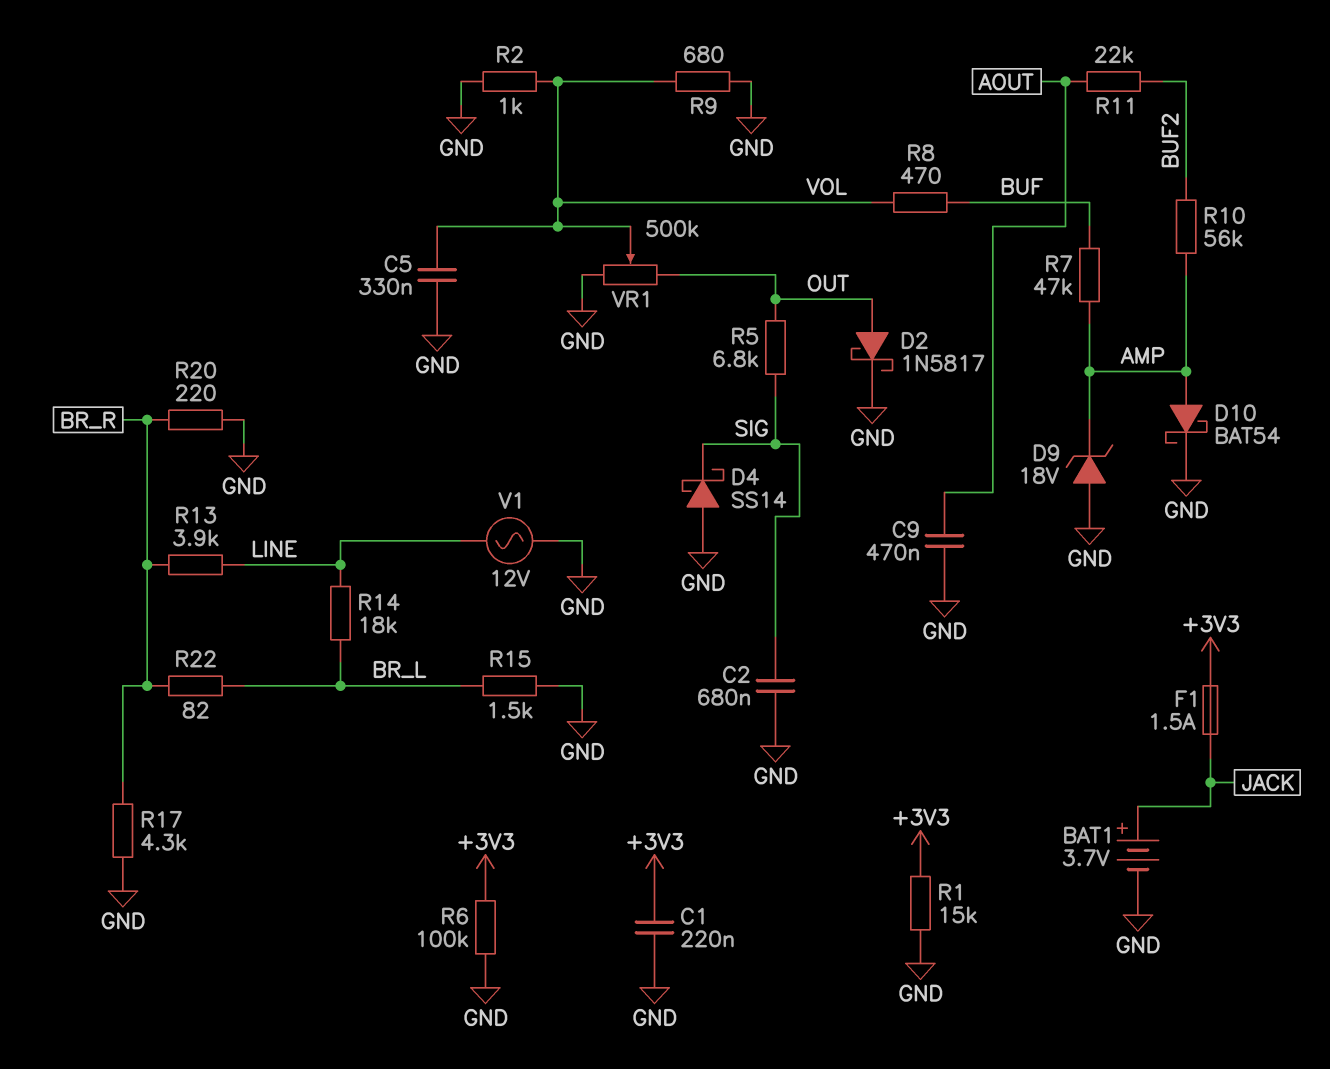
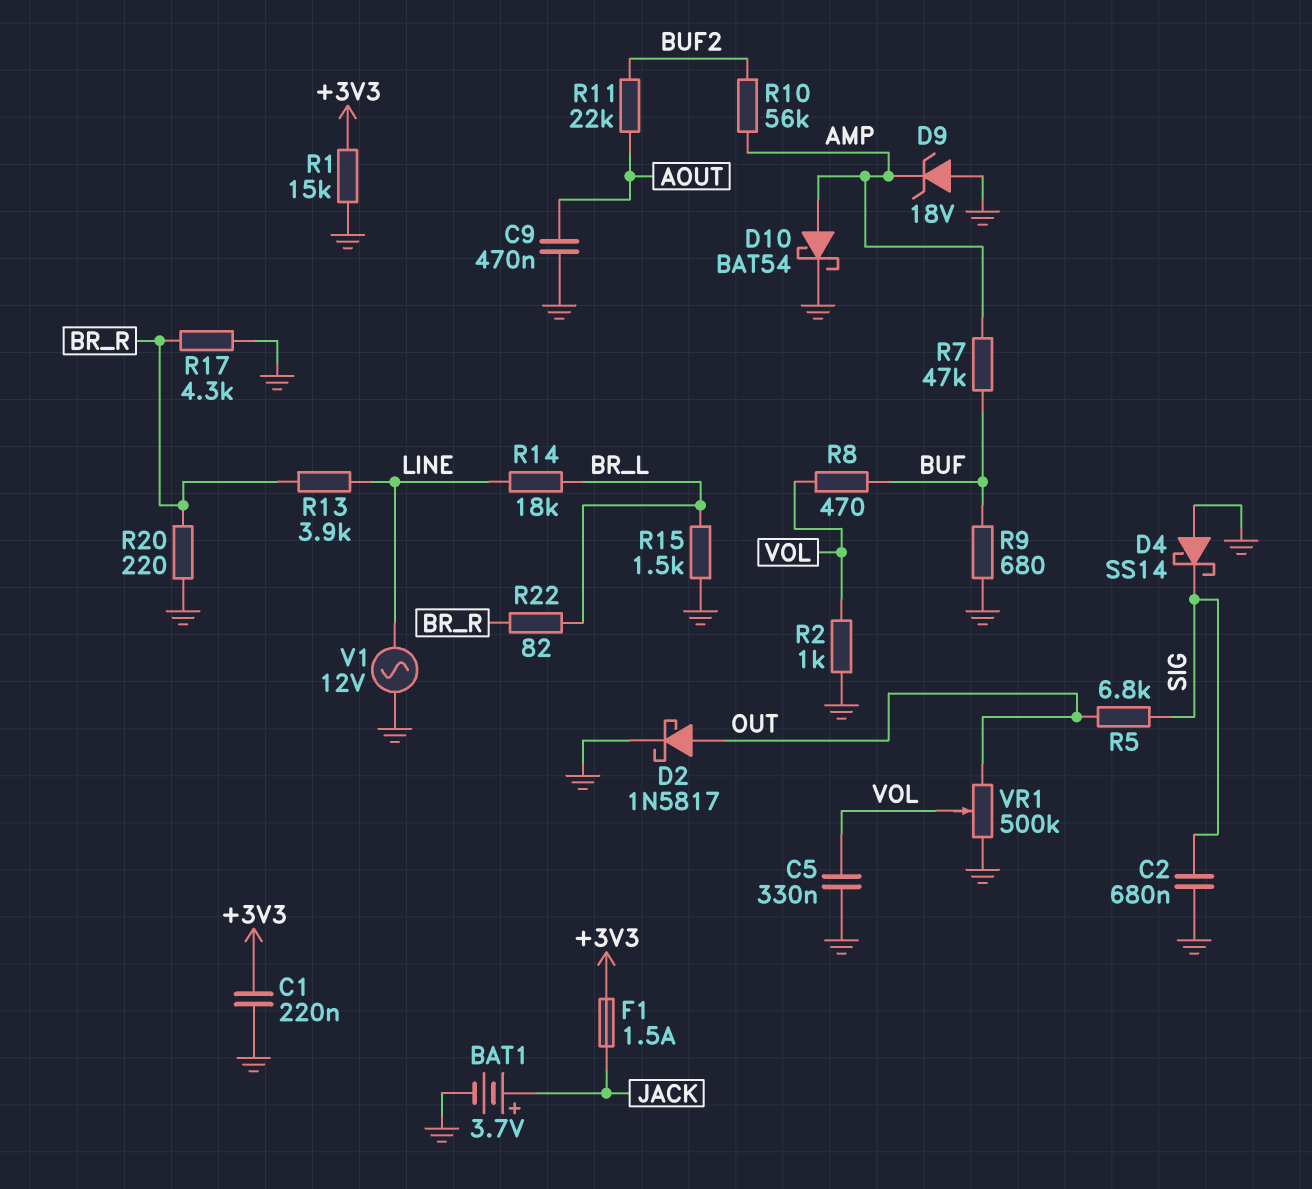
R6: 100k (+3V3, GND) -> none
R9: 680 (GND, VOL) -> 680 (BUF, GND)

